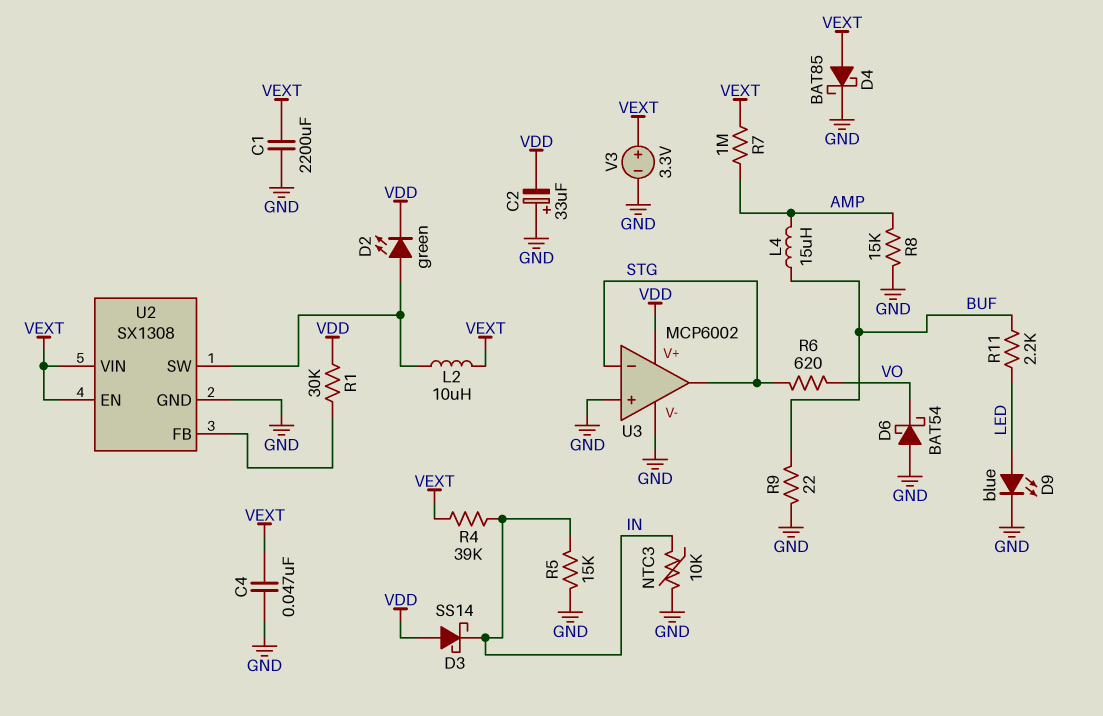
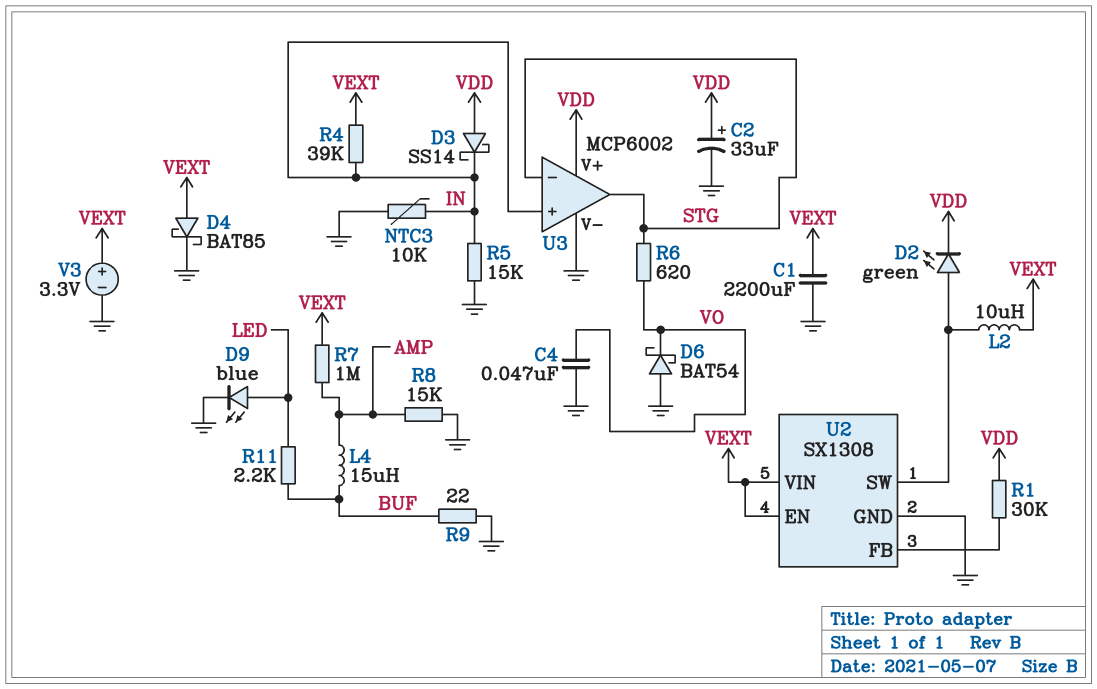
C2: 33uF (plus GND, minus VDD) -> 33uF (plus VDD, minus GND)
C4: 47nF (GND, VEXT) -> 47nF (GND, VO)
U3 pin in+: GND -> IN

